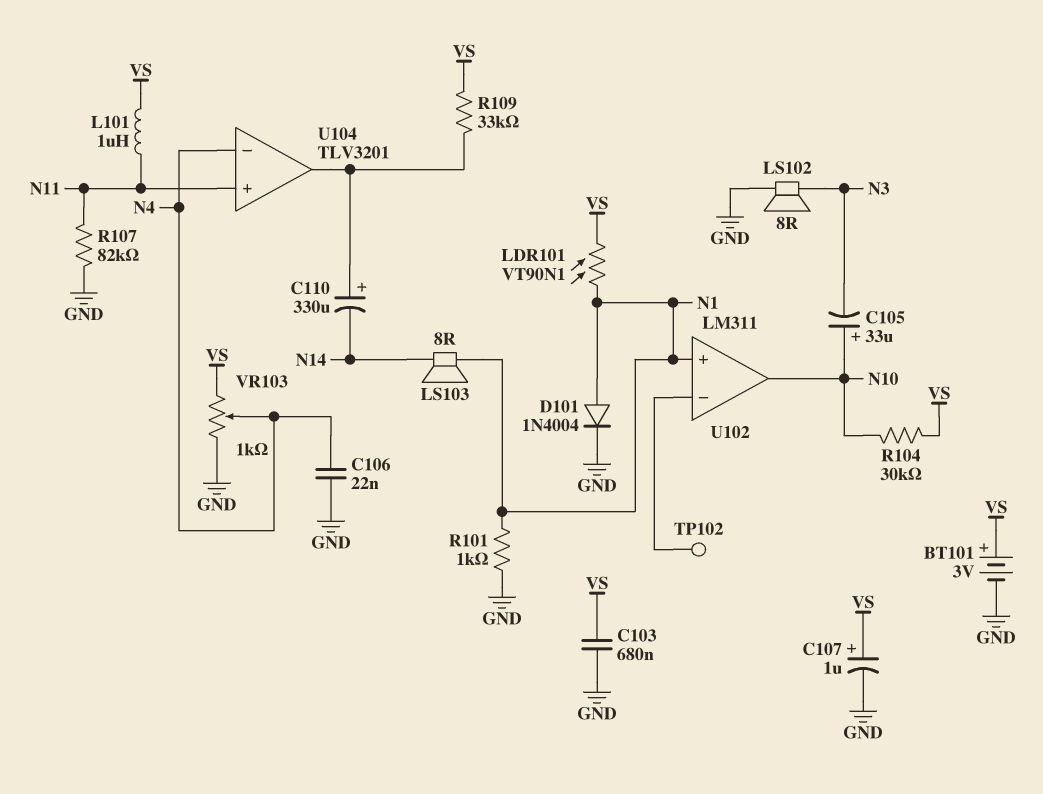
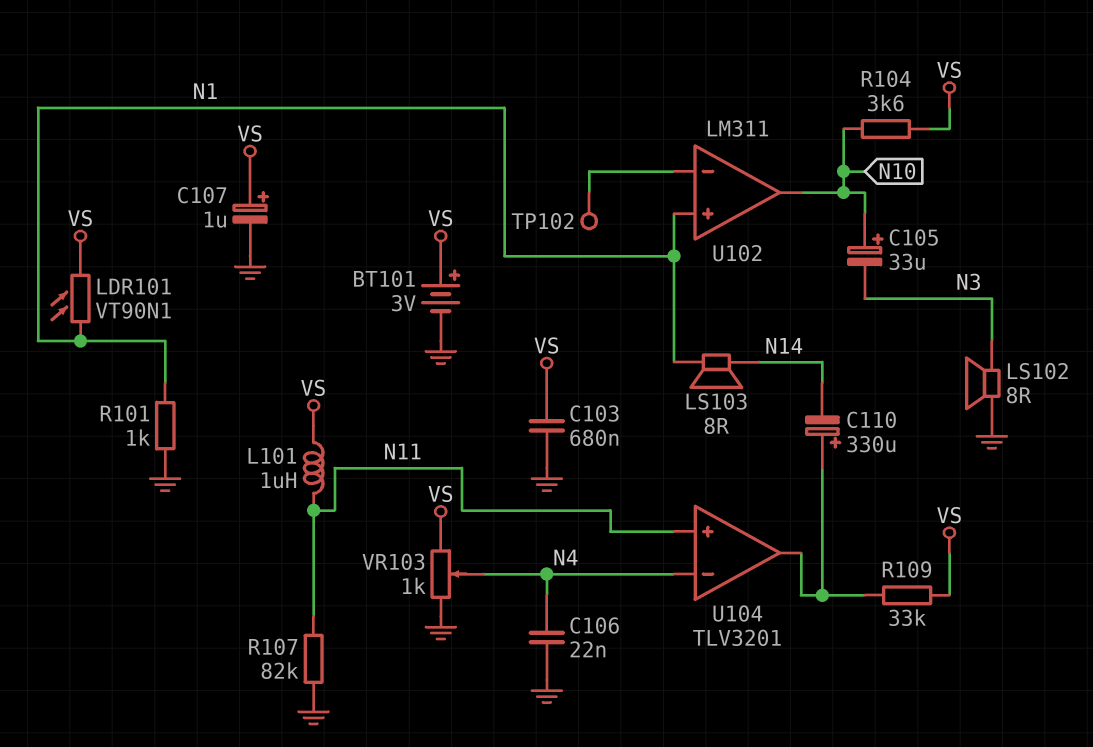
D101: diode 1N4004 (A N1, K GND) -> none
R104: 30k (N10, VS) -> 3.6k (N10, VS)

